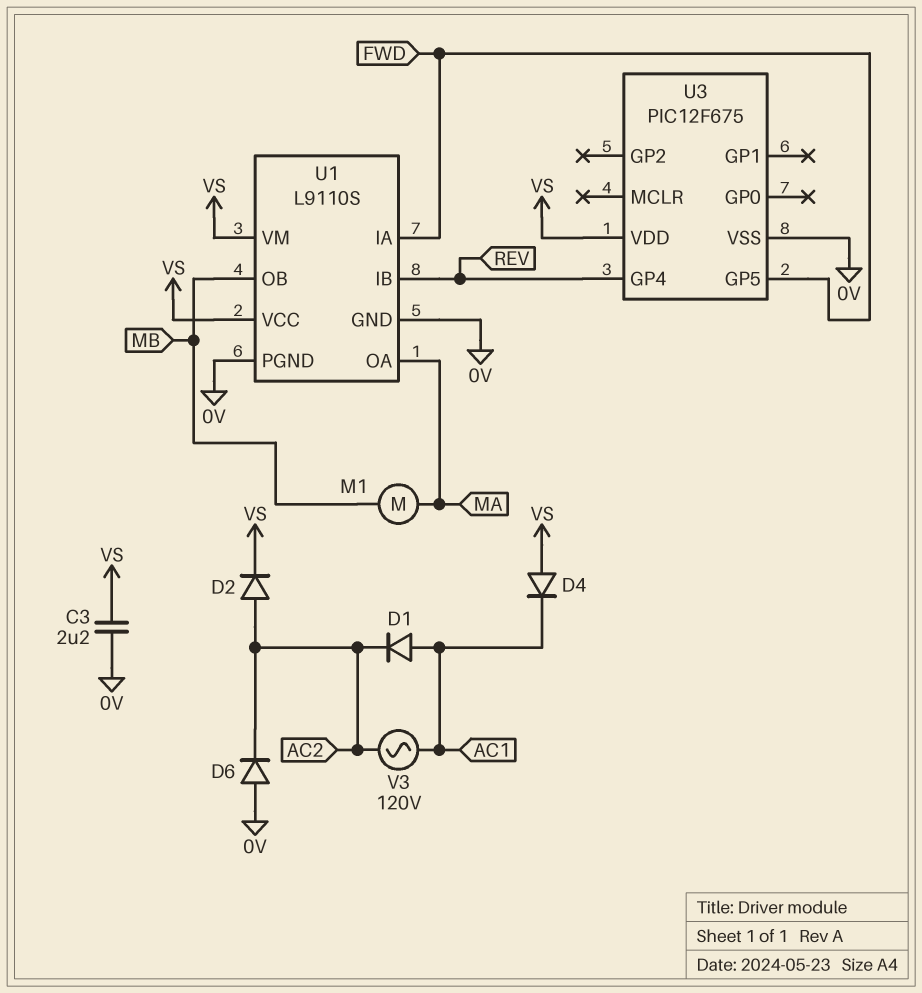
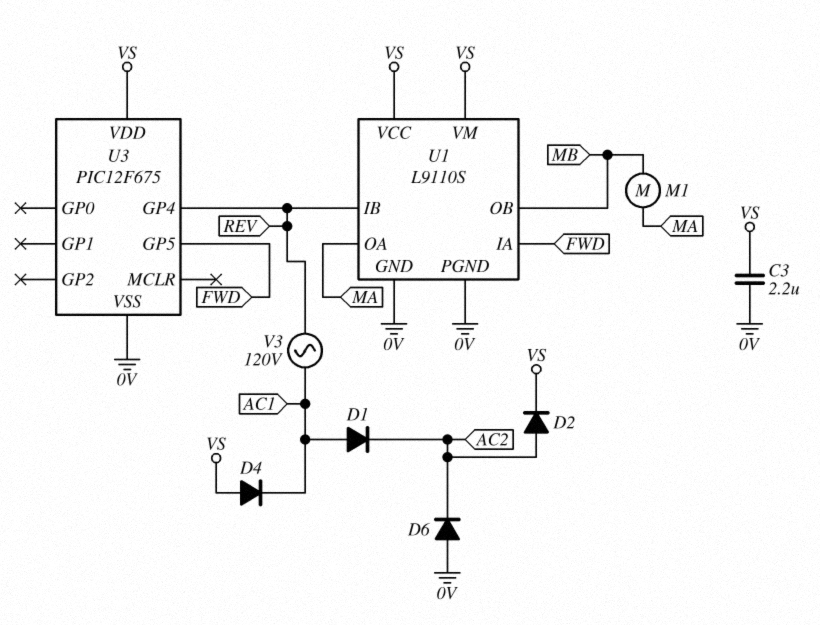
V3: AC 120V (AC1, AC2) -> AC 120V (AC1, REV)

